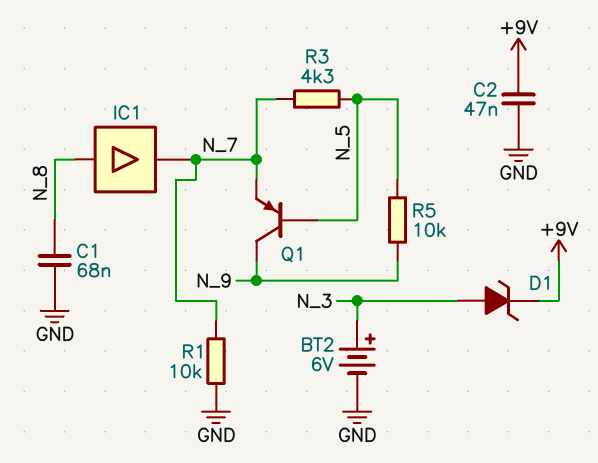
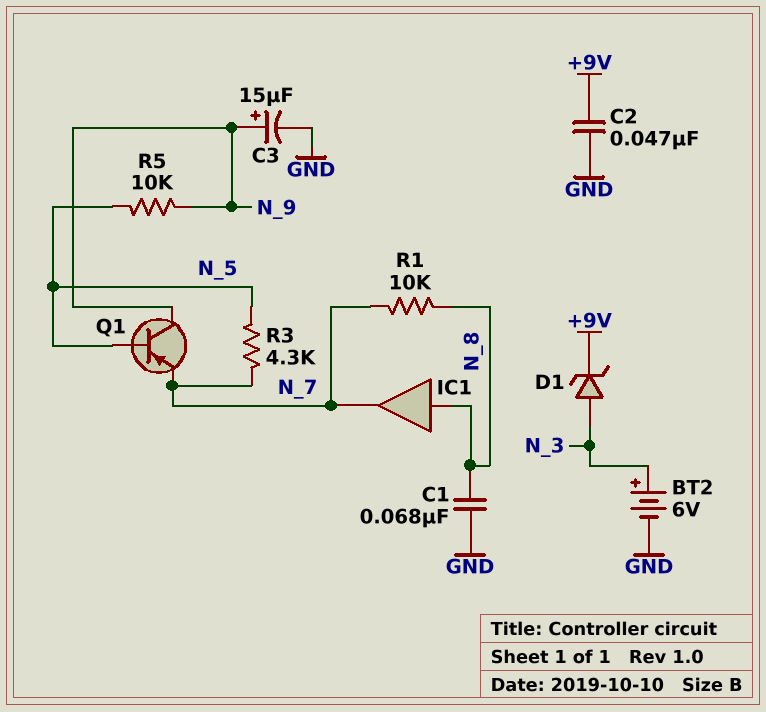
C3: none -> 15uF (plus N_9, minus GND)
R1: 10k (GND, N_7) -> 10k (N_7, N_8)

